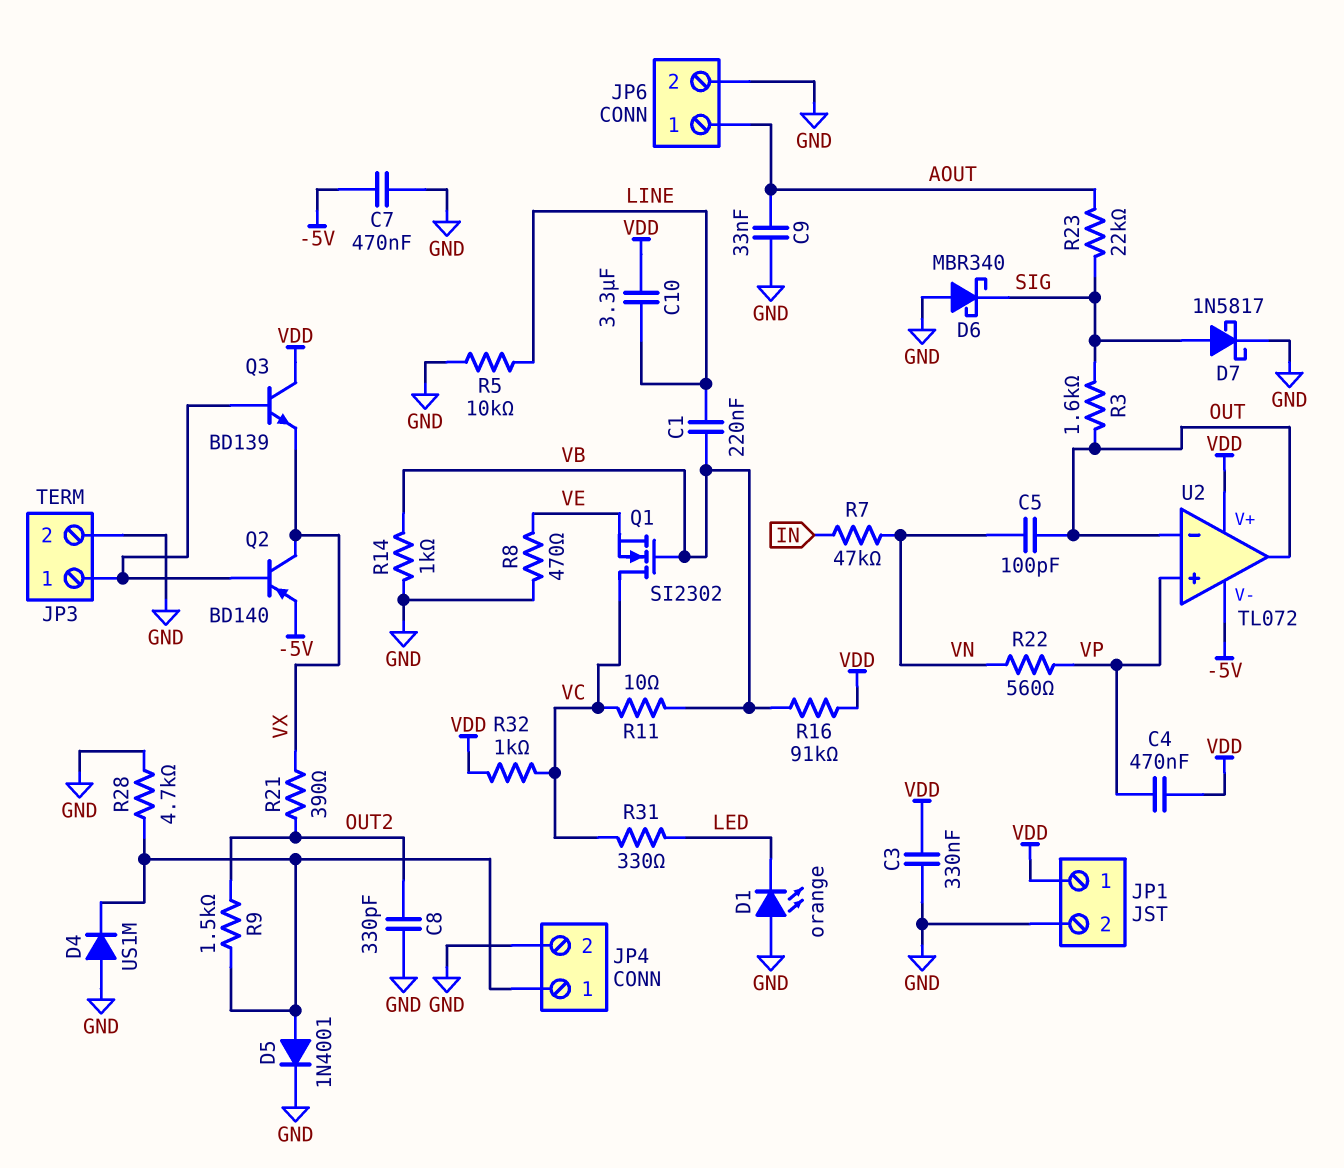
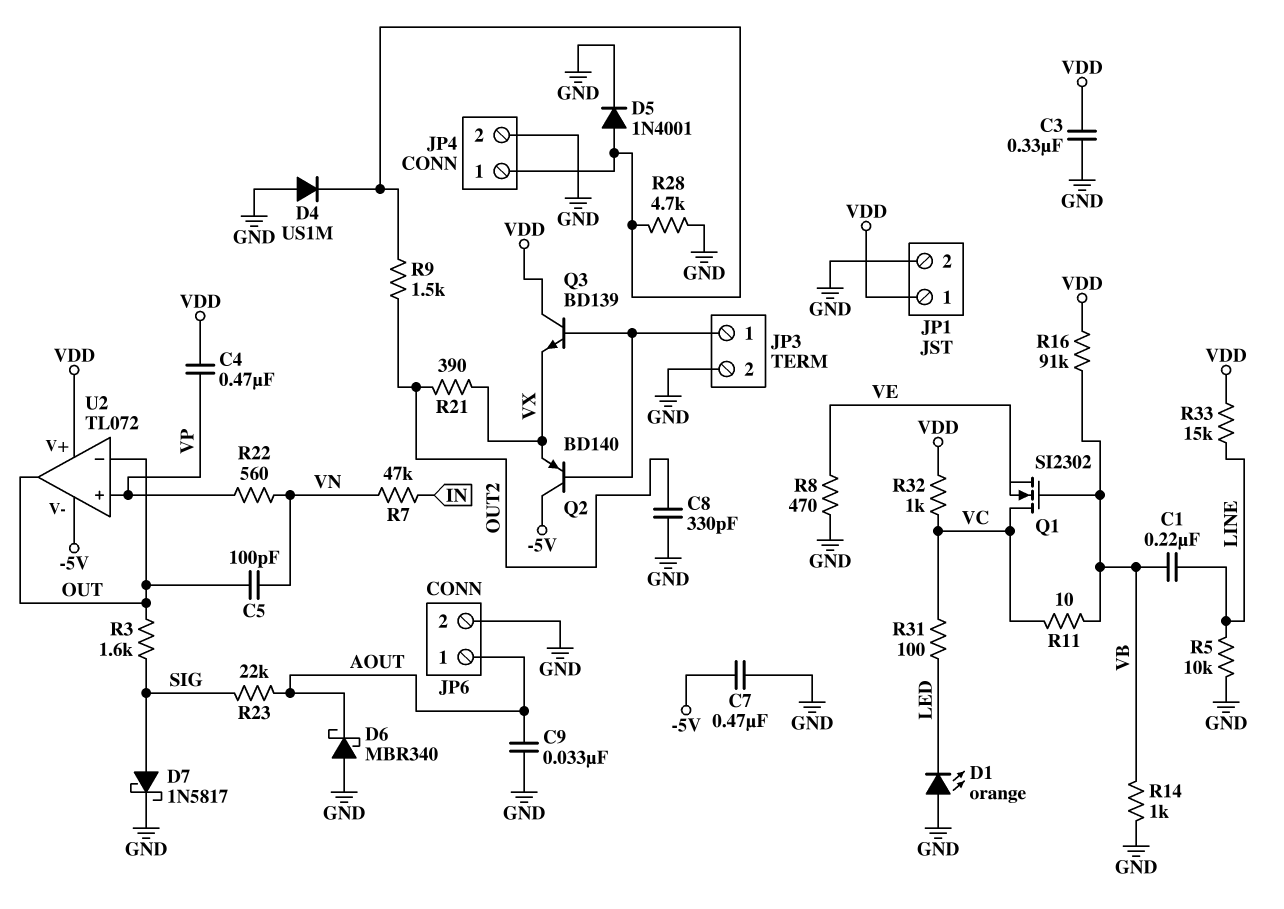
C10: 3.3uF (LINE, VDD) -> none
D6: schottky MBR340 (A GND, K SIG) -> schottky MBR340 (A GND, K AOUT)
Q2: PNP BD140 (B JP3/1, C VX, E -5V) -> PNP BD140 (B JP3/1, C -5V, E VX)
R31: 330 (LED, VC) -> 100 (LED, VC)
R33: none -> 15k (LINE, VDD)

